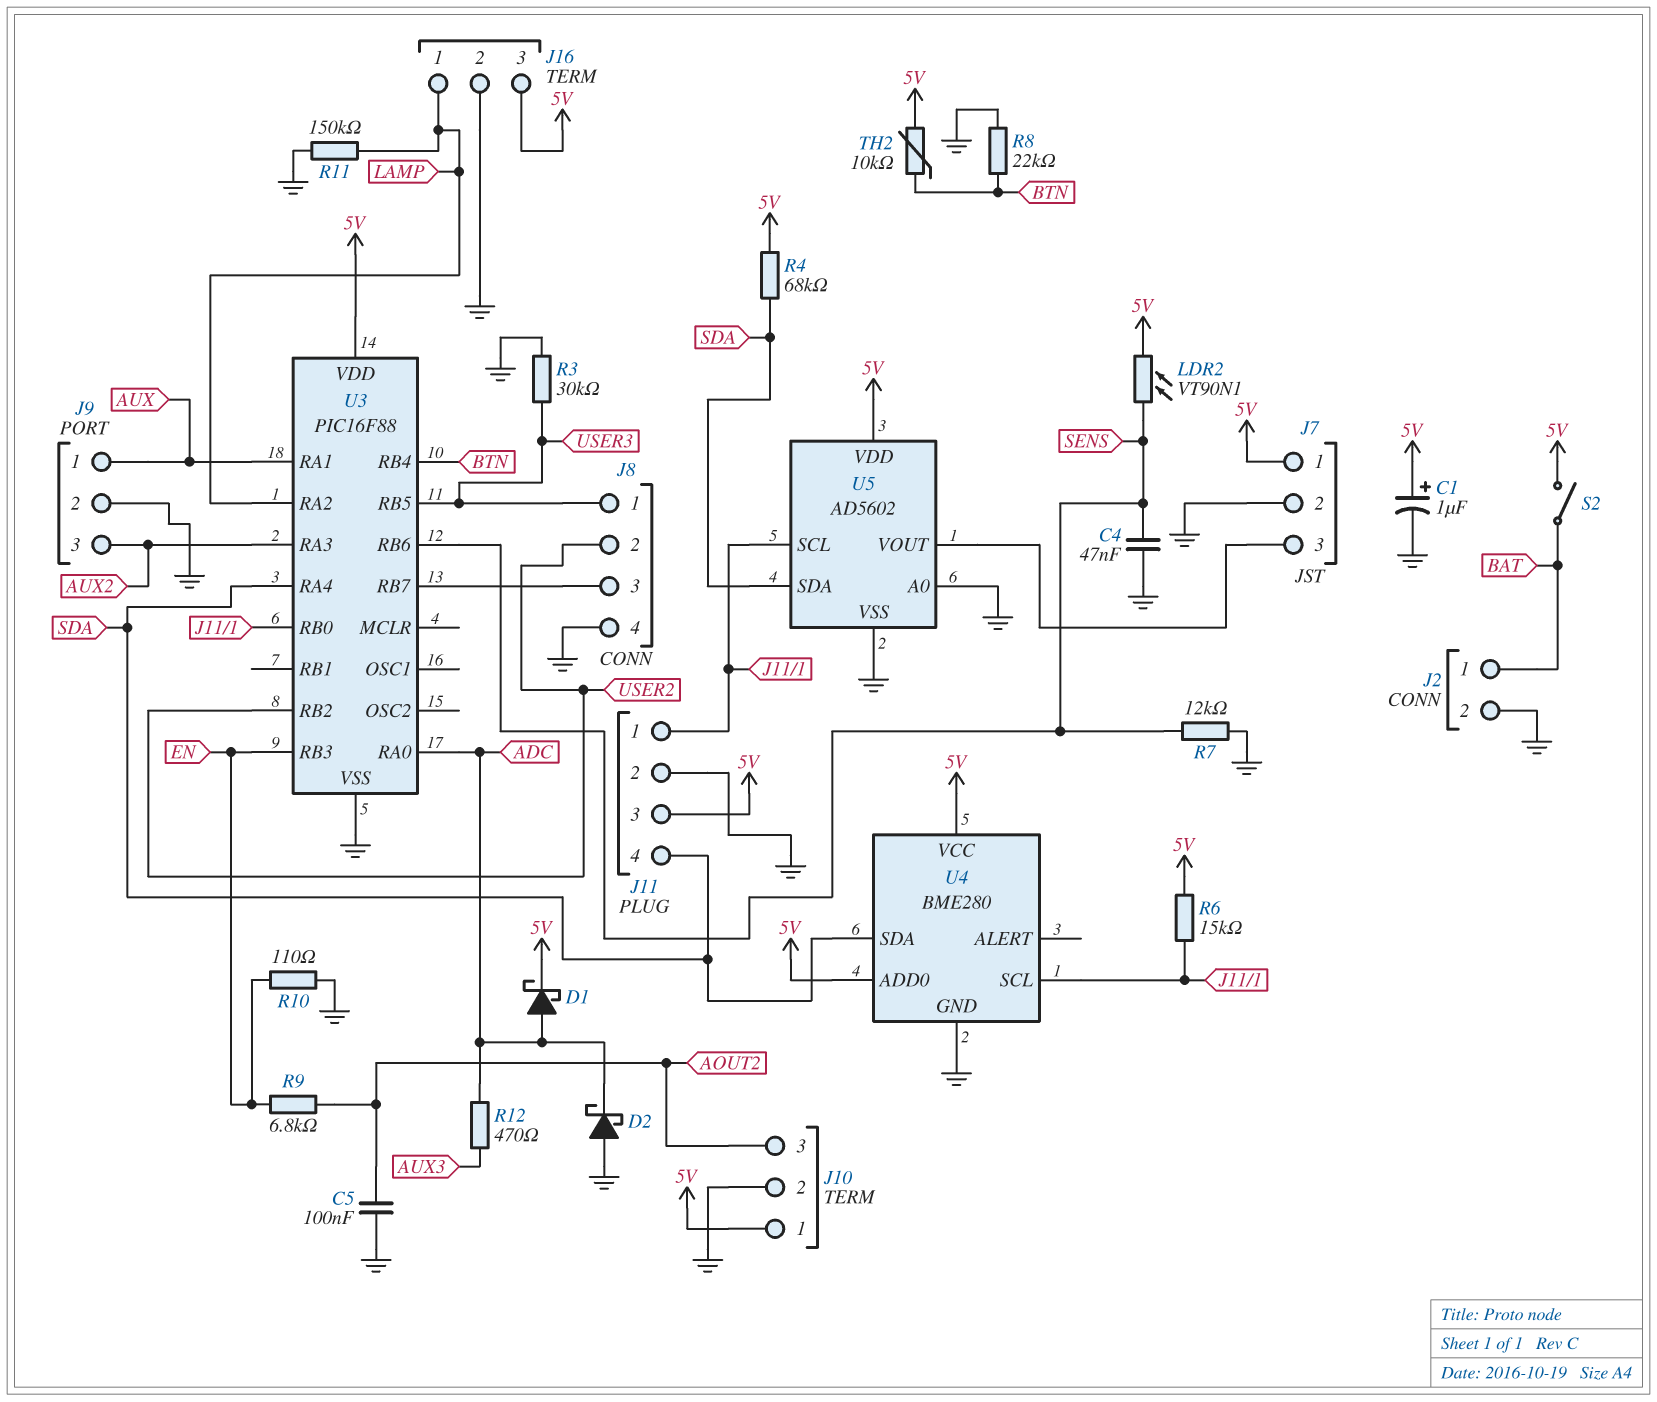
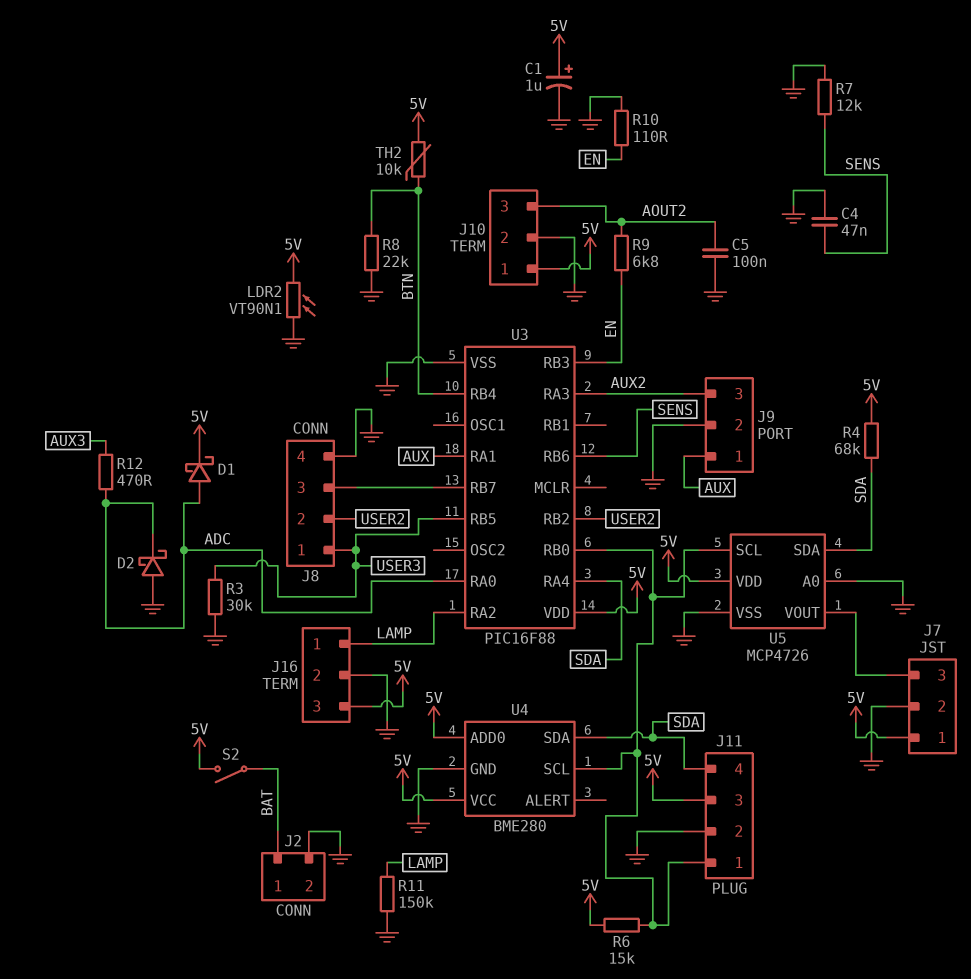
LDR2: VT90N1 (5V, SENS) -> VT90N1 (5V, GND)
U5: AD5602 -> MCP4726

